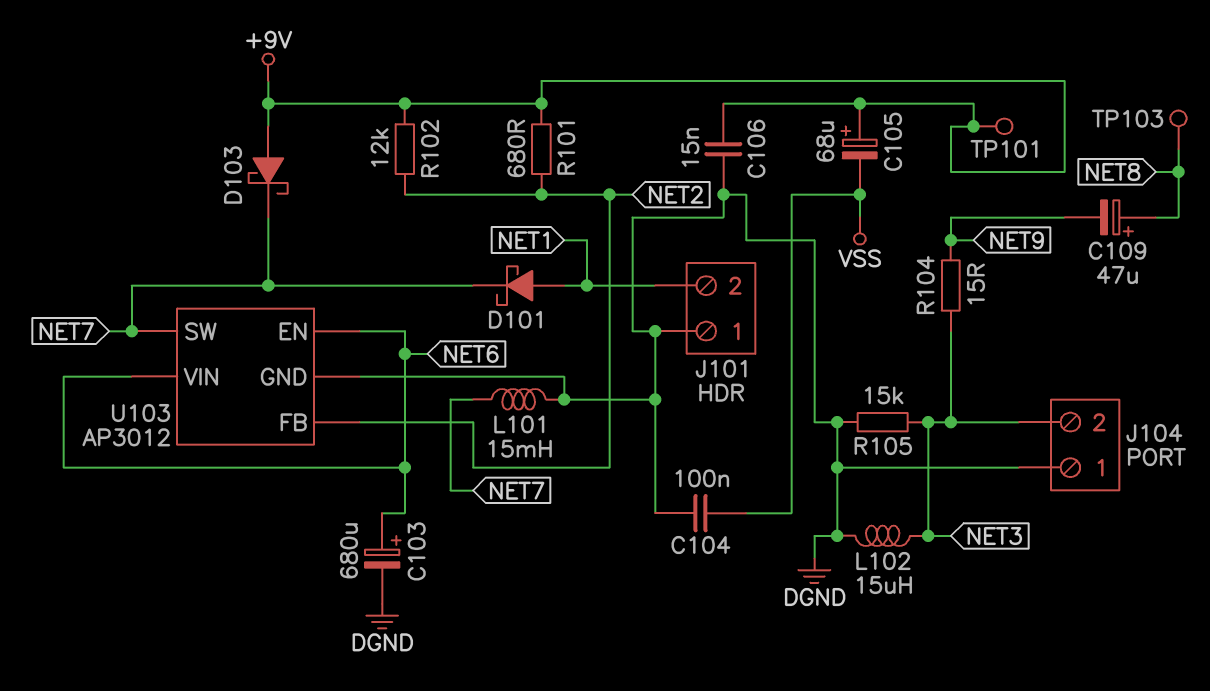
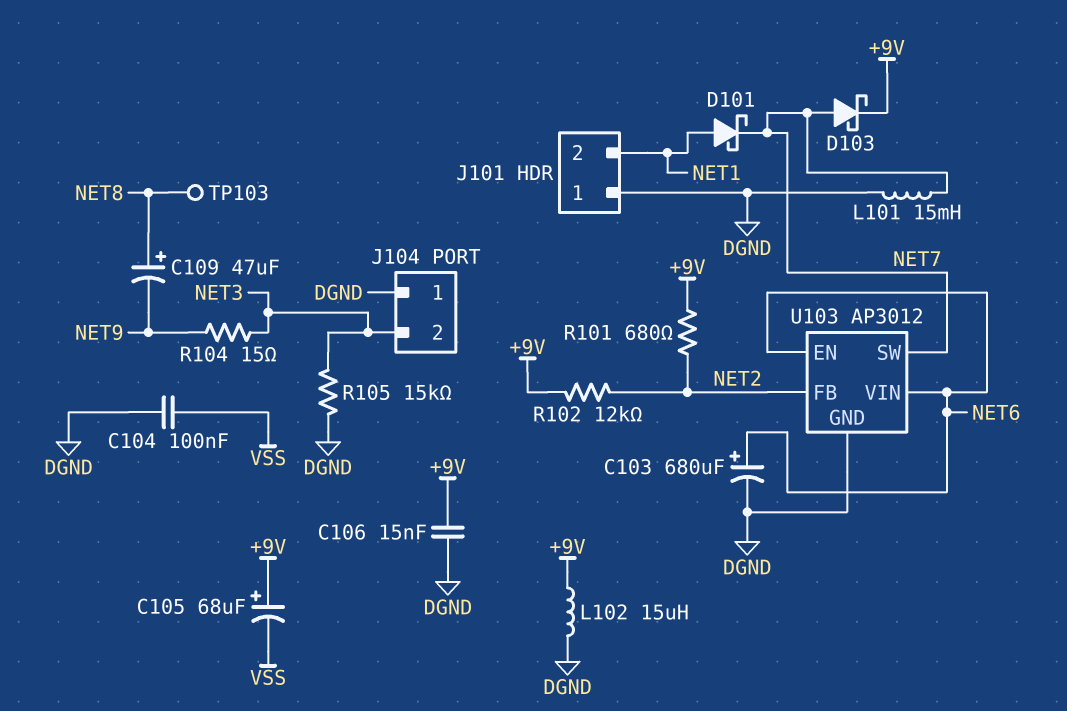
D103: schottky (A +9V, K NET7) -> schottky (A NET7, K +9V)
L102: 15uH (DGND, NET3) -> 15uH (+9V, DGND)
TP101: test point (+9V) -> none

